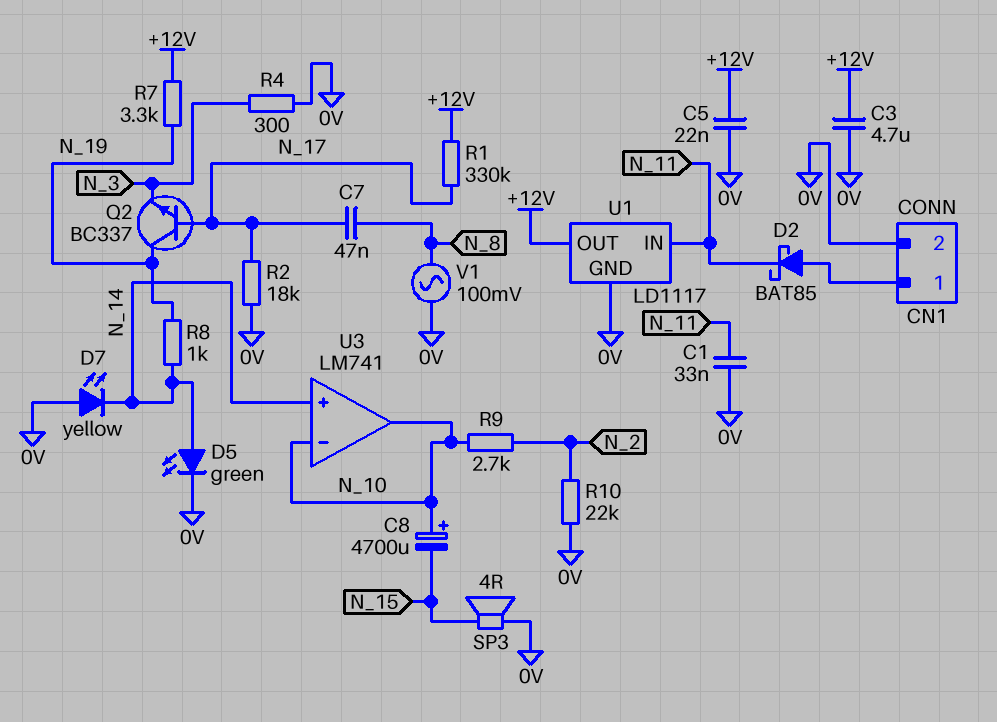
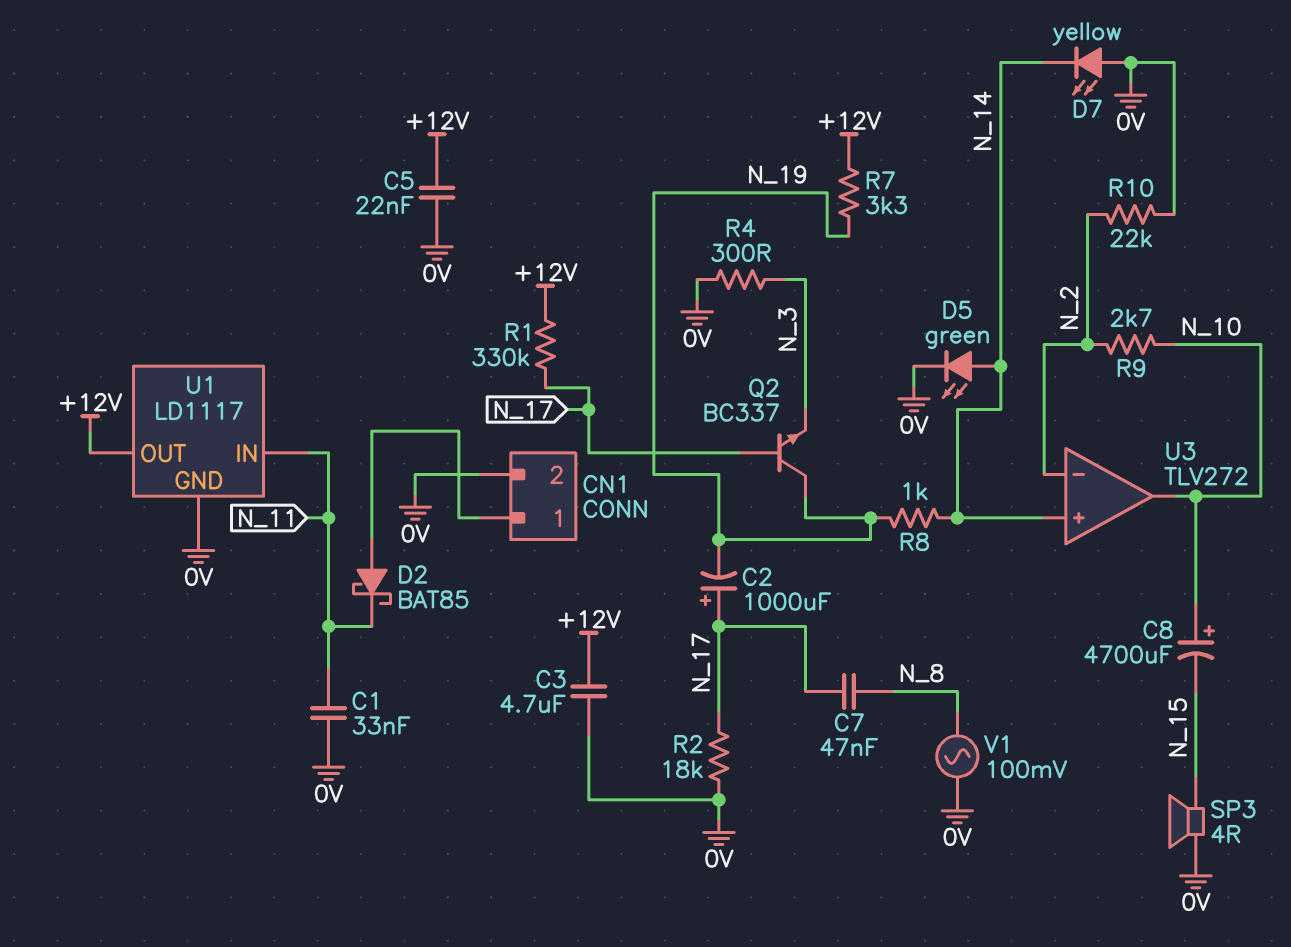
C2: none -> 1000uF (plus N_17, minus N_19)
U3: LM741 -> TLV272
U3 pin in-: N_10 -> N_2

